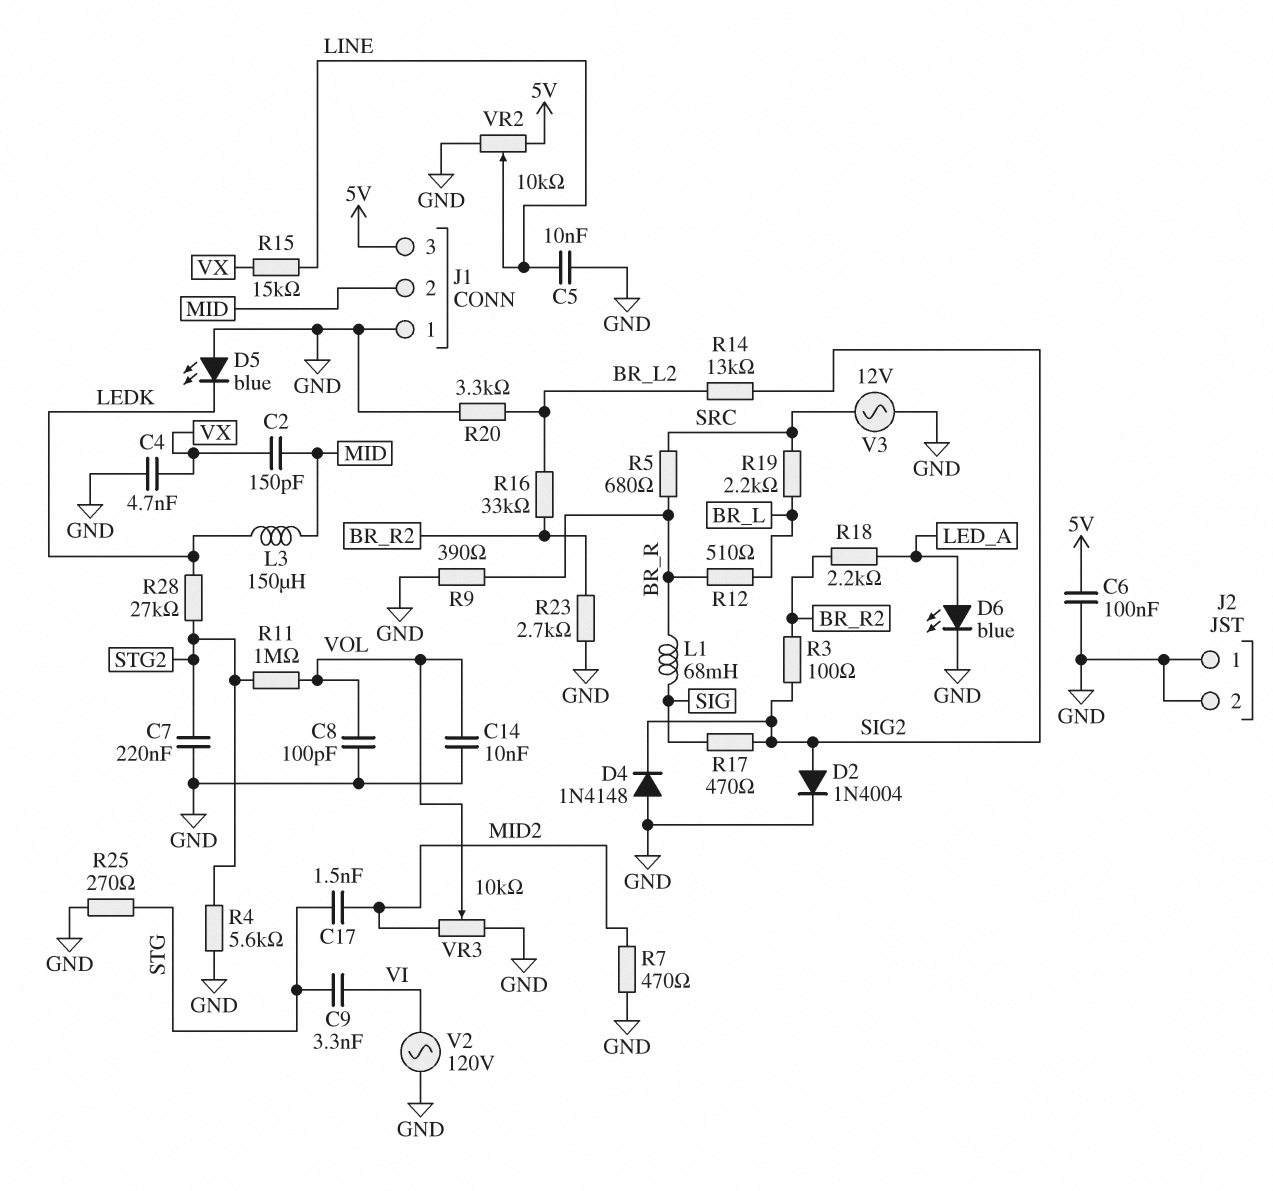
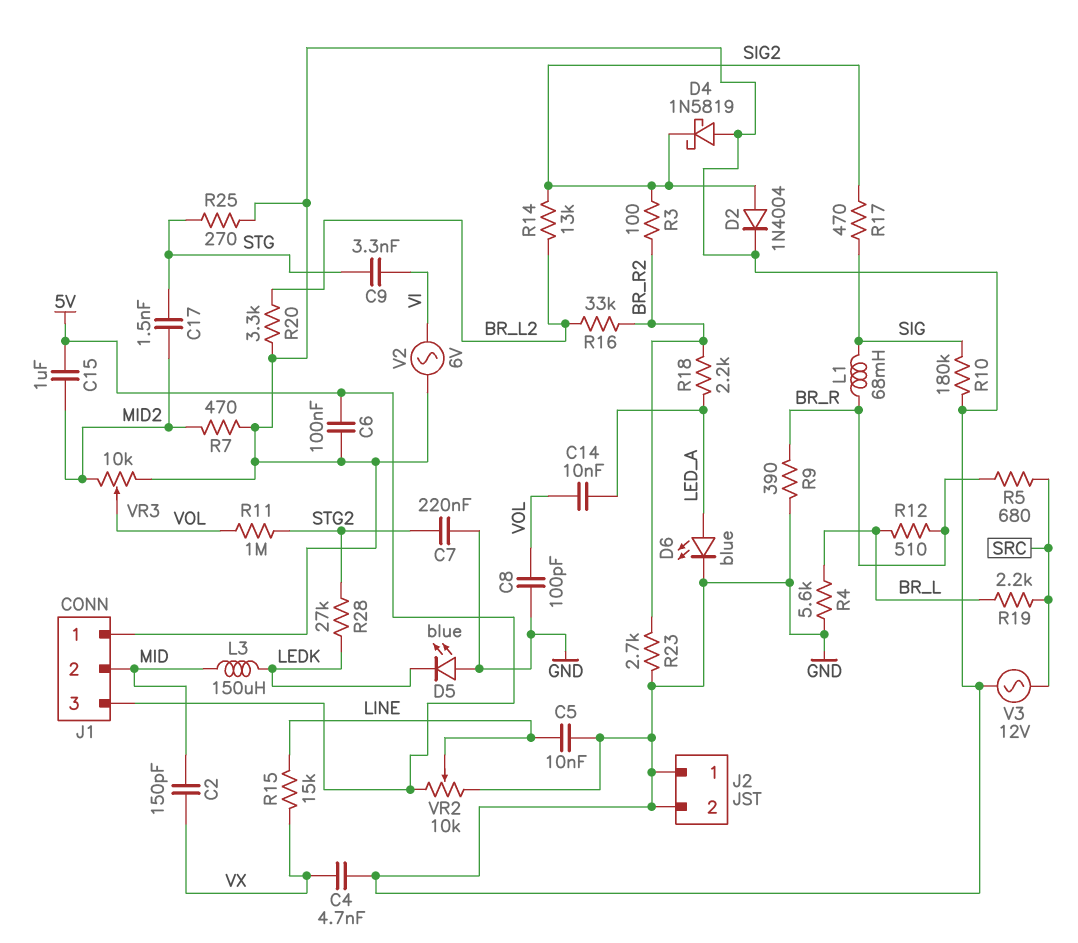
C14: 10nF (GND, VOL) -> 10nF (LED_A, VOL)
C15: none -> 1uF (5V, MID2)
D4: diode 1N4148 (A GND, K SIG2) -> schottky 1N5819 (A GND, K SIG2)
R4: 5.6k (GND, STG2) -> 5.6k (BR_L, GND)
R10: none -> 180k (GND, SIG)
V2: AC 120V (GND, VI) -> AC 6V (GND, VI)

